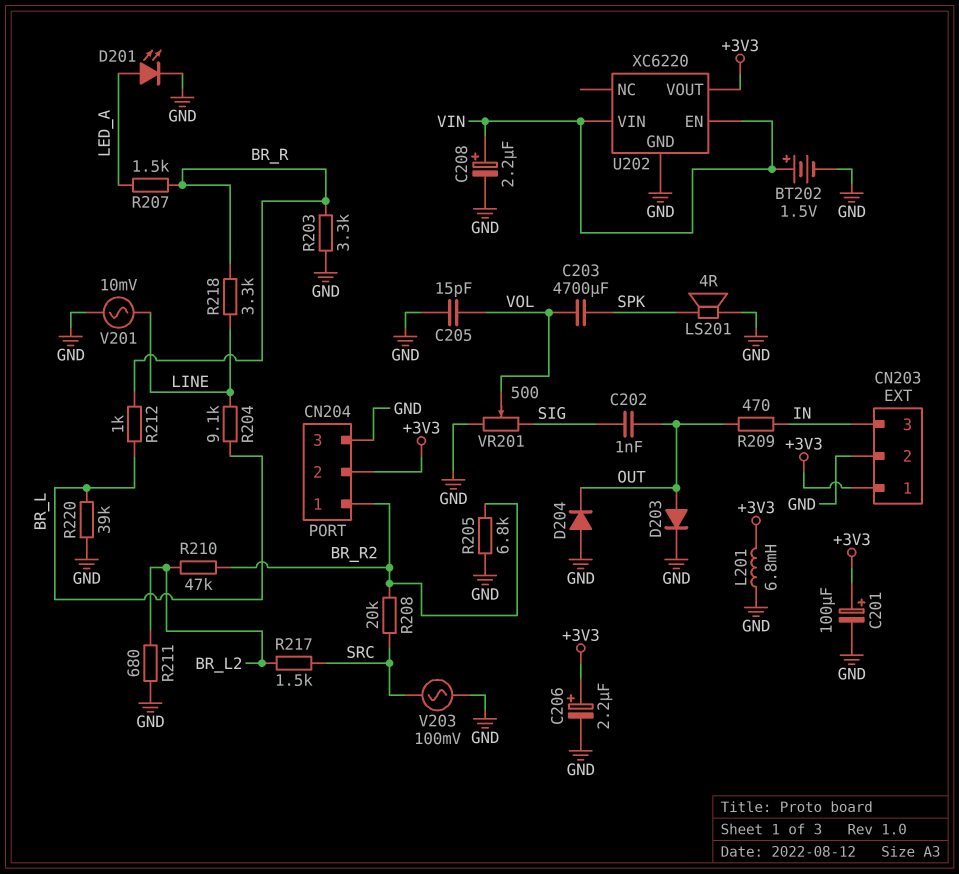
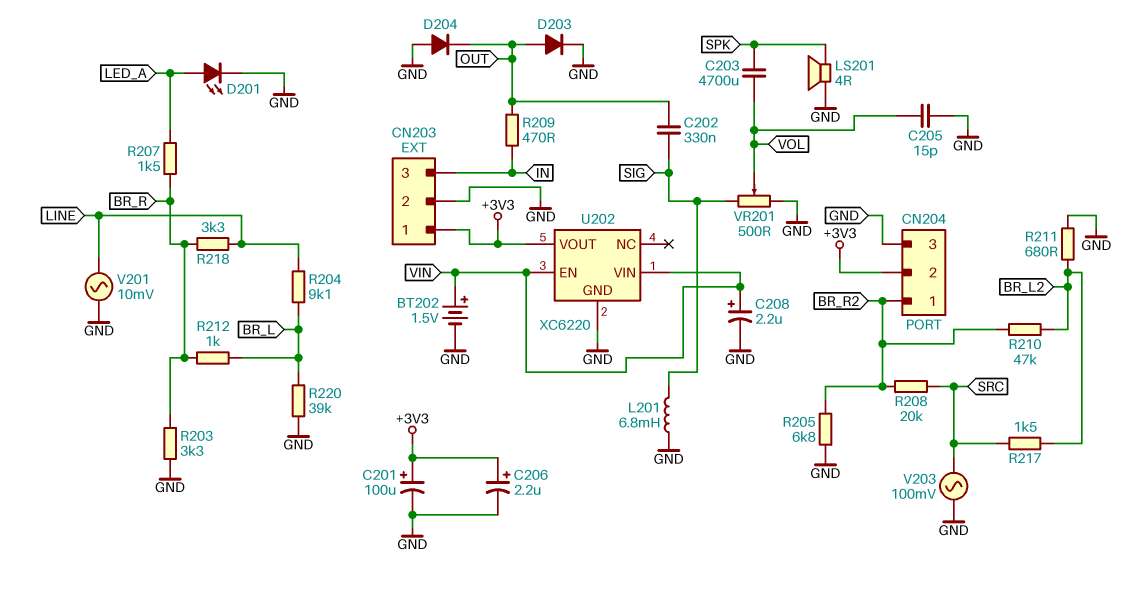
C202: 1nF (OUT, SIG) -> 330nF (OUT, SIG)
L201: 6.8mH (+3V3, GND) -> 6.8mH (GND, SIG)

